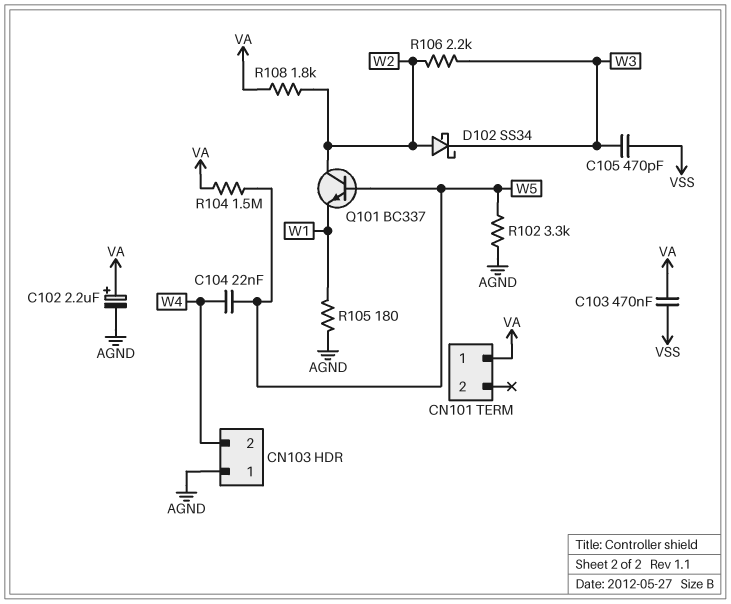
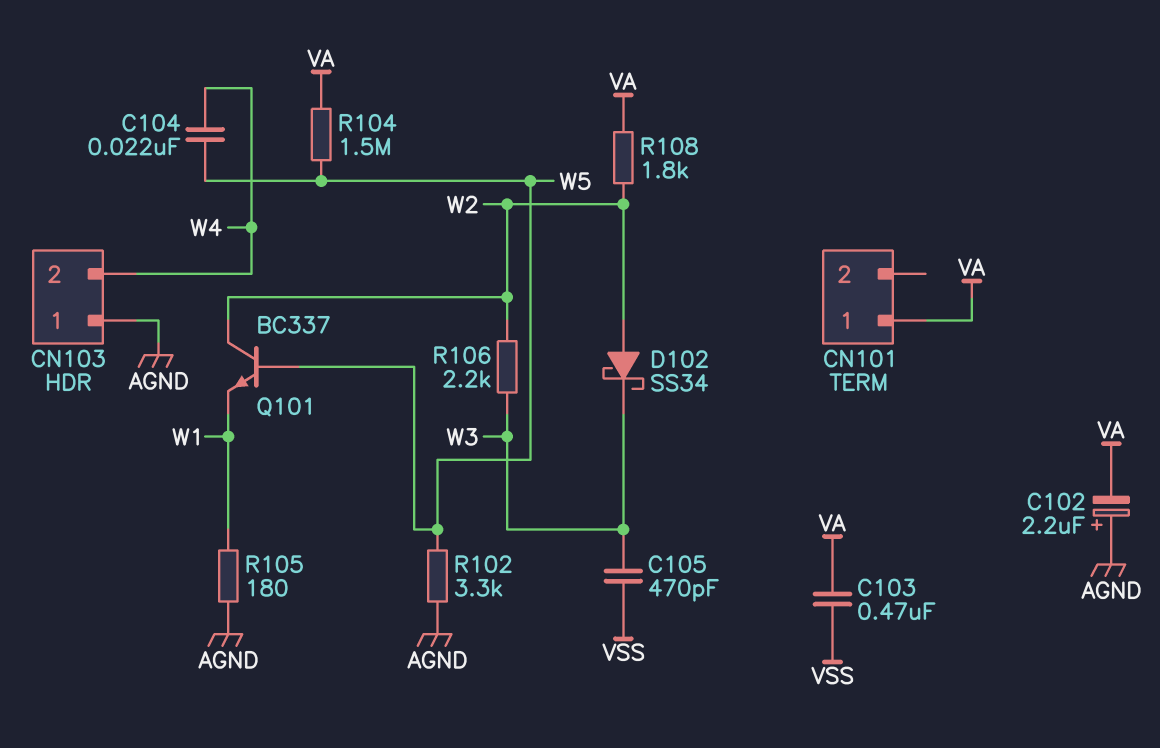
C102: 2.2uF (plus VA, minus AGND) -> 2.2uF (plus AGND, minus VA)

